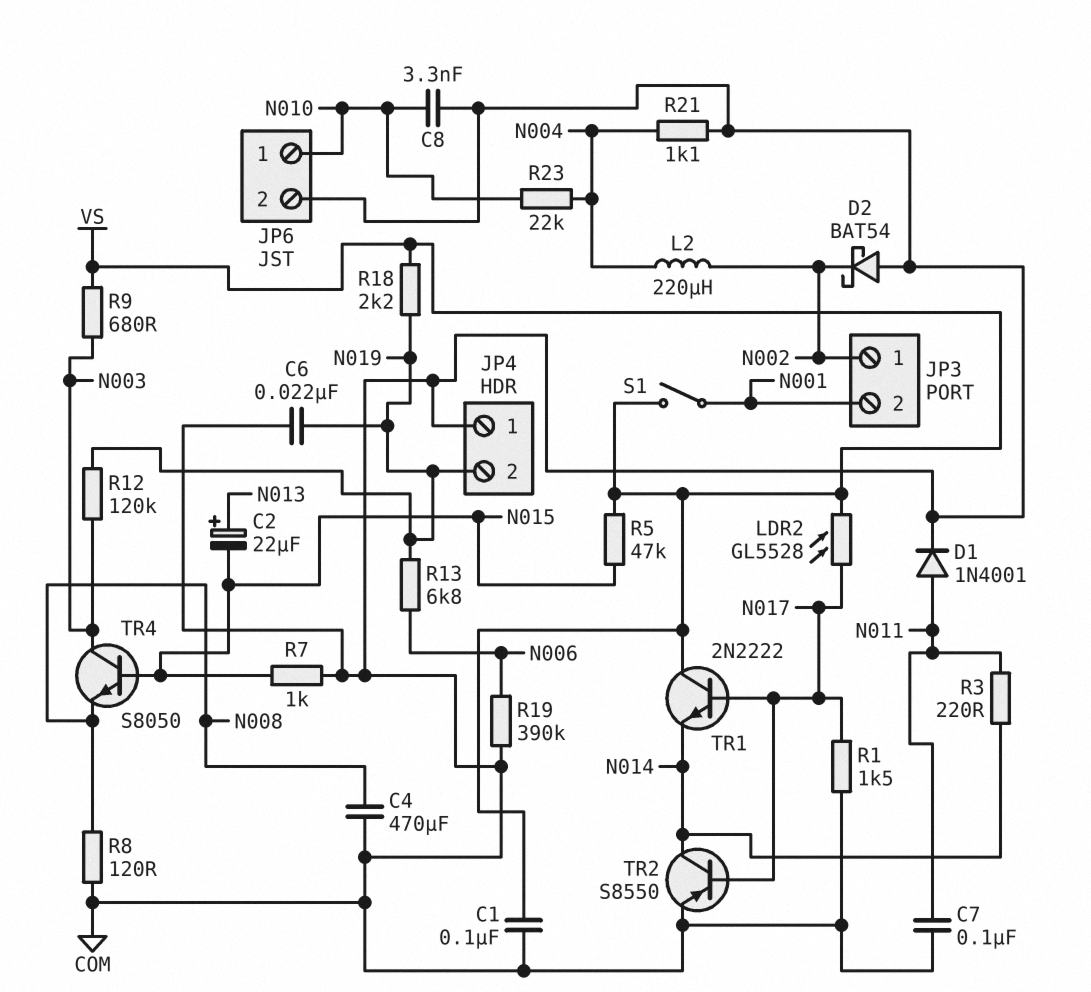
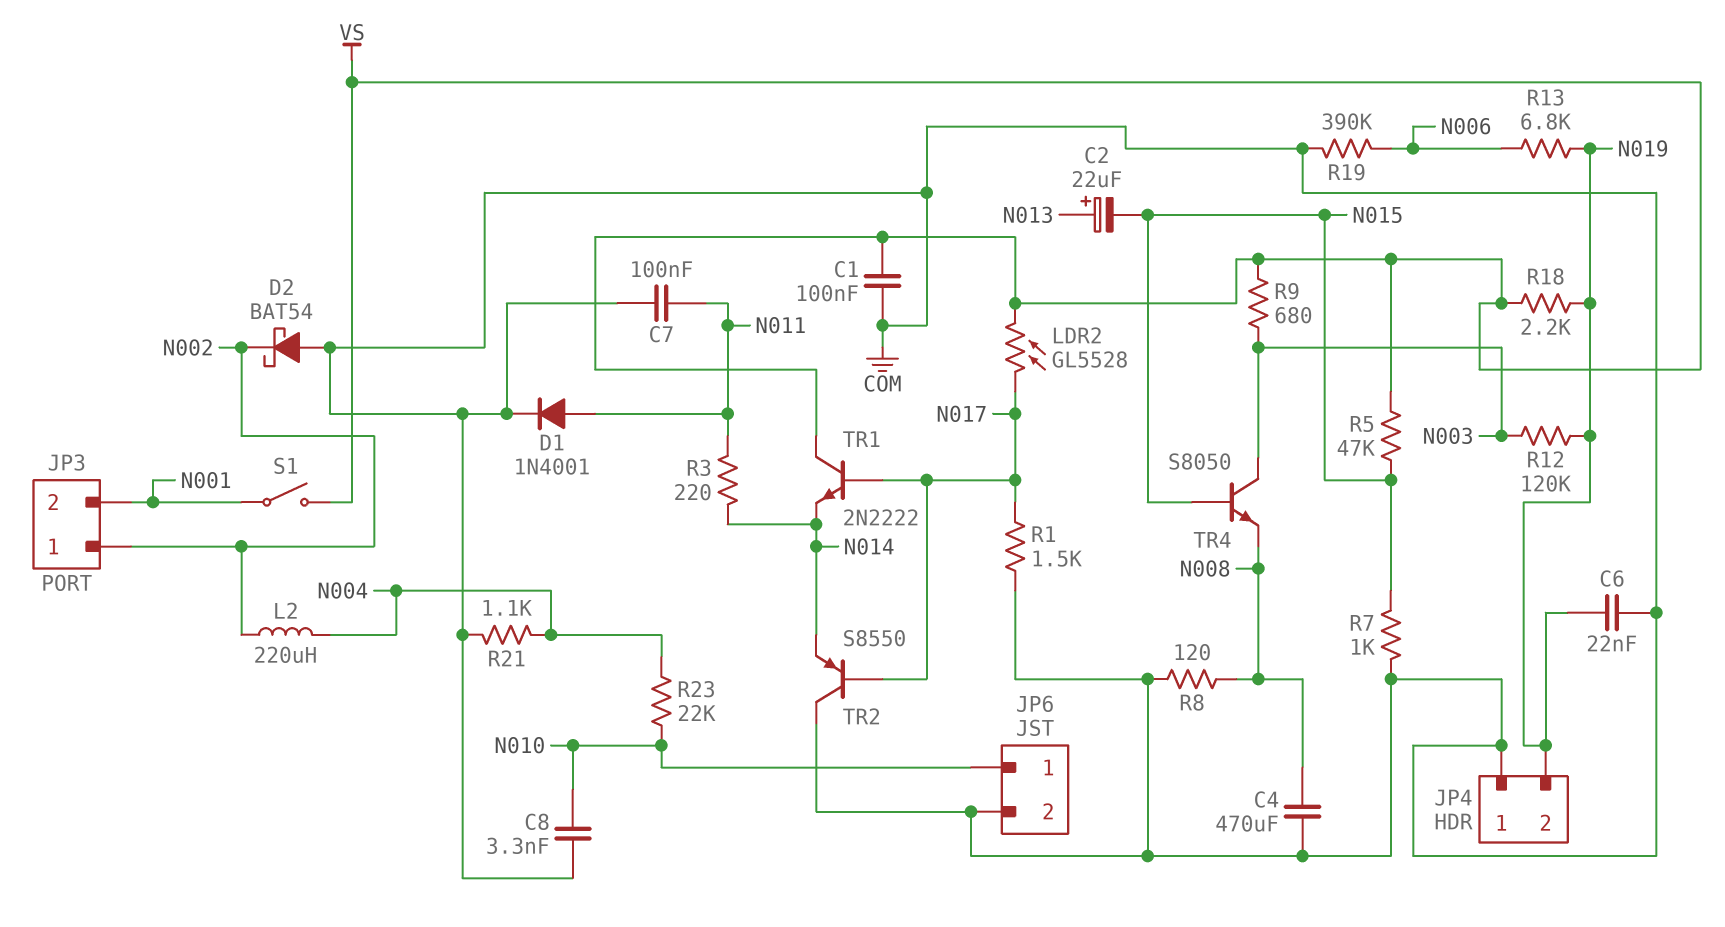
TR2: PNP S8550 (B N017, C N014, E COM) -> PNP S8550 (B N017, C COM, E N014)

